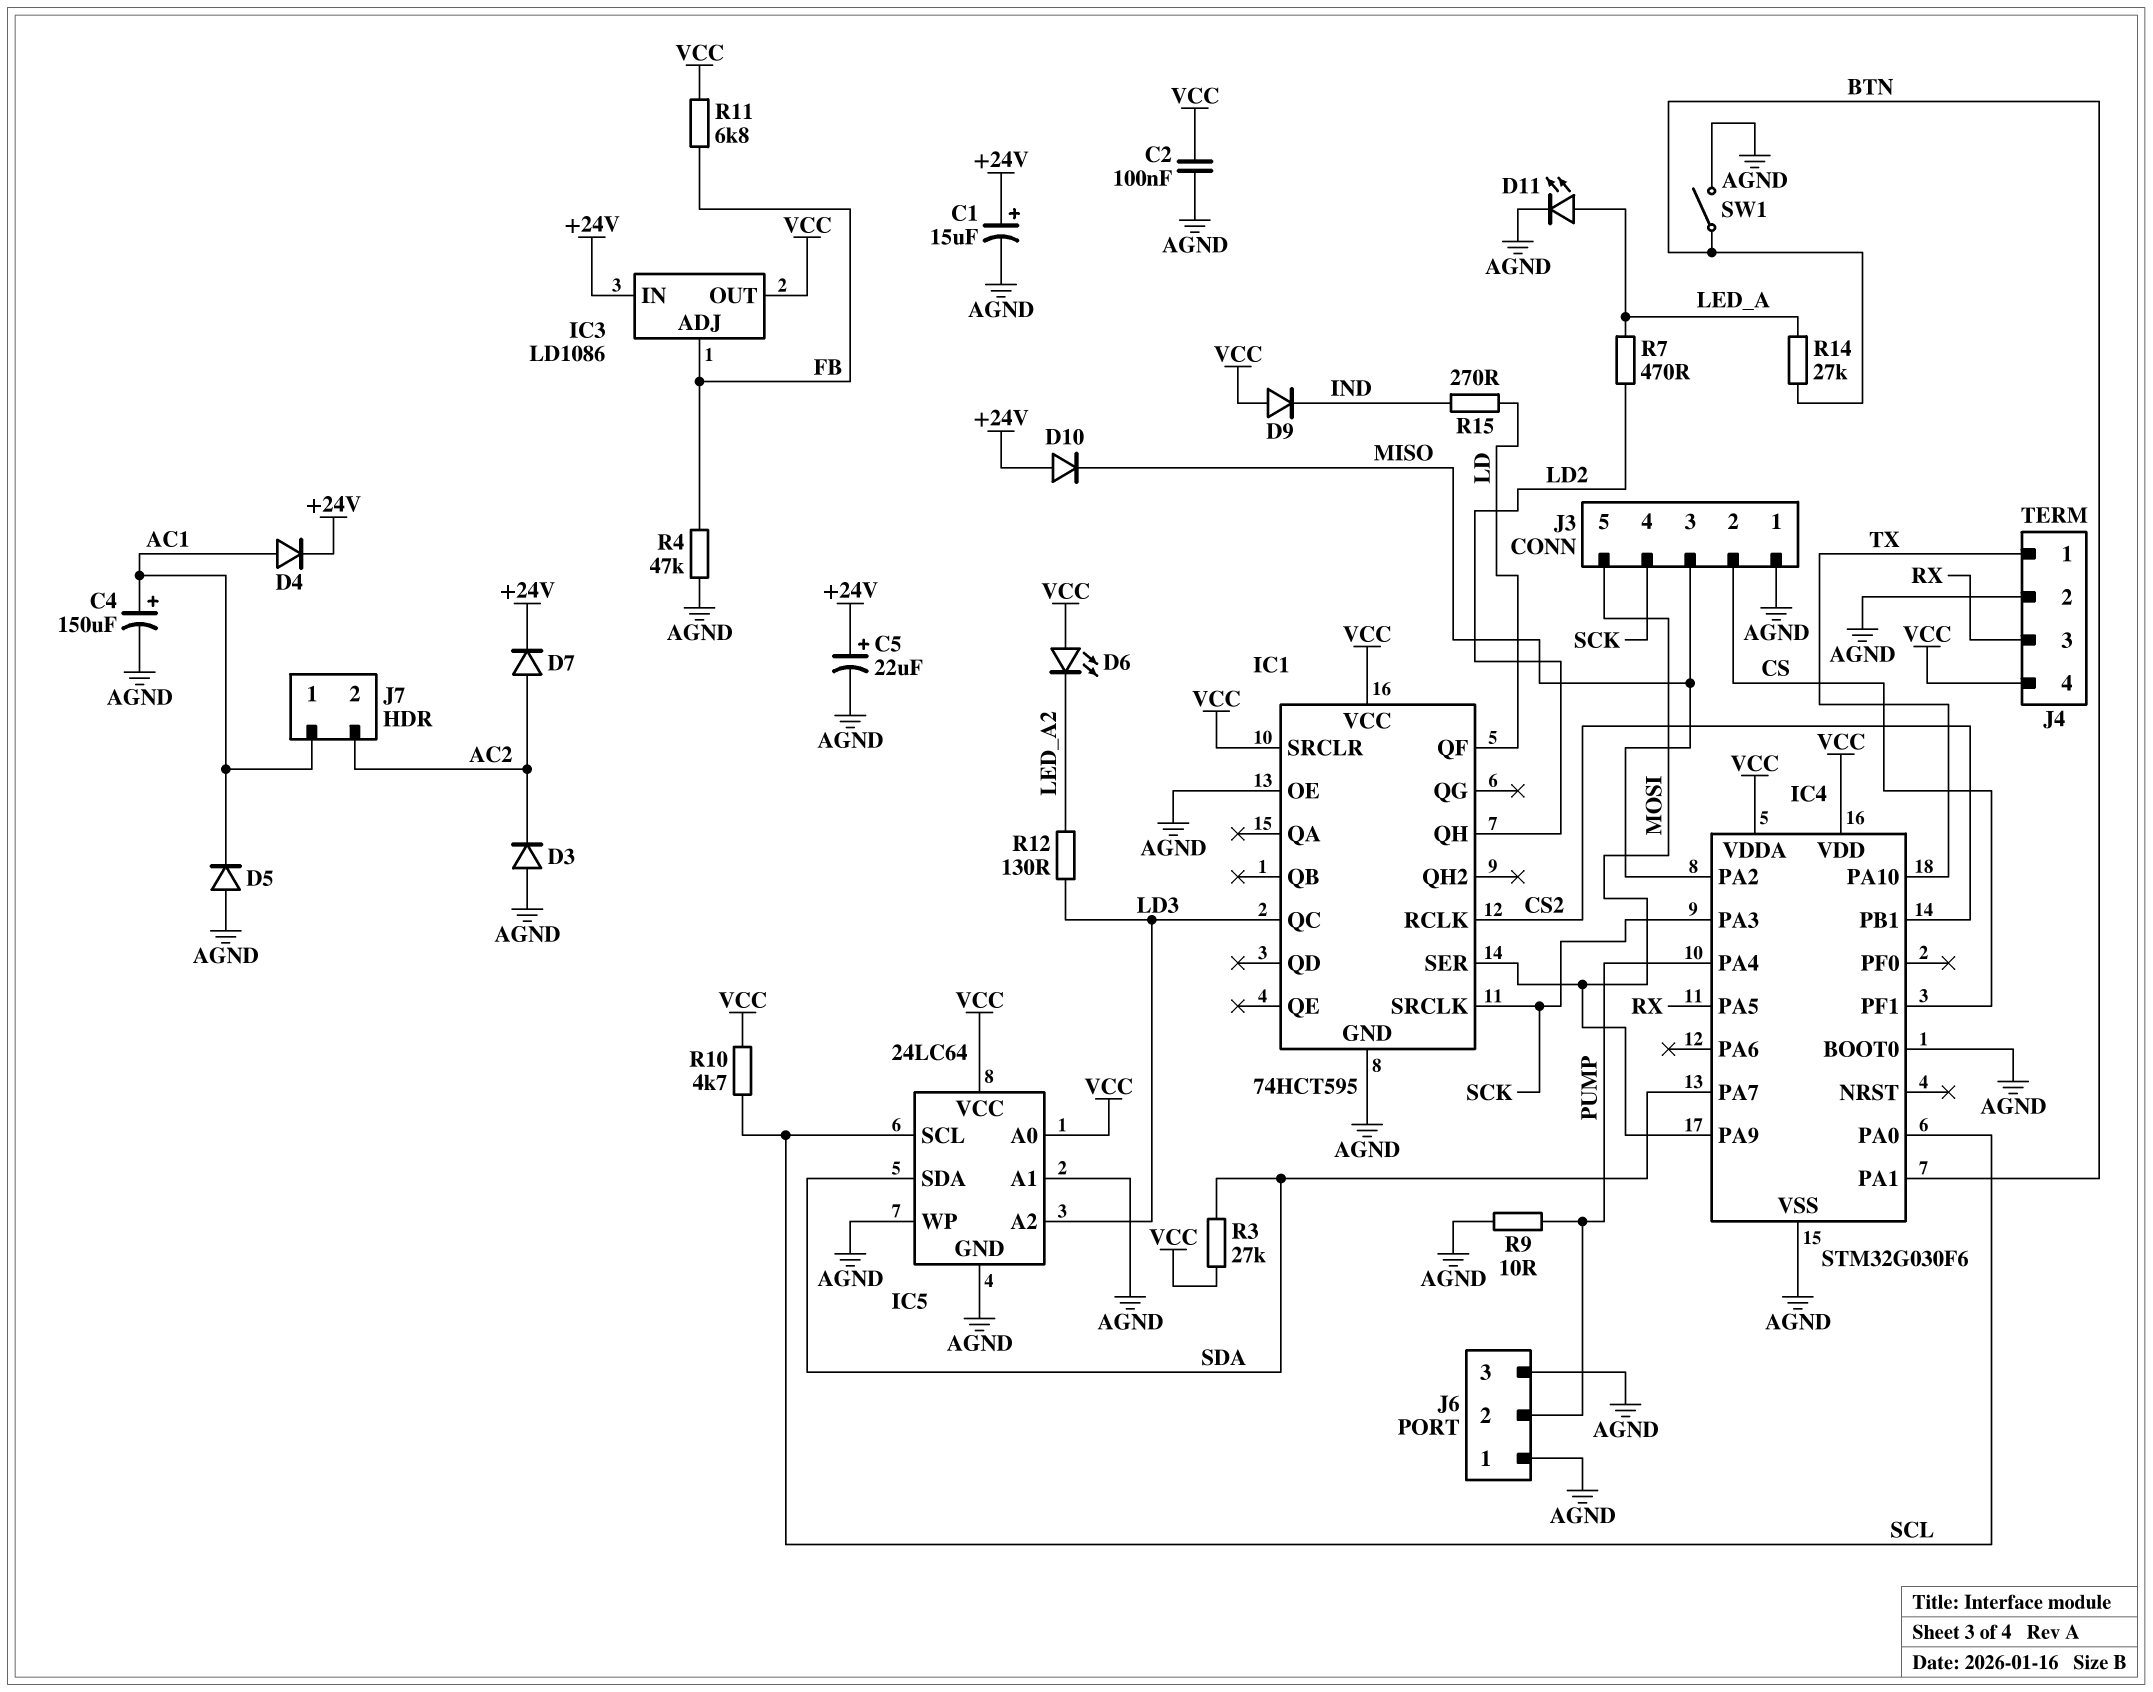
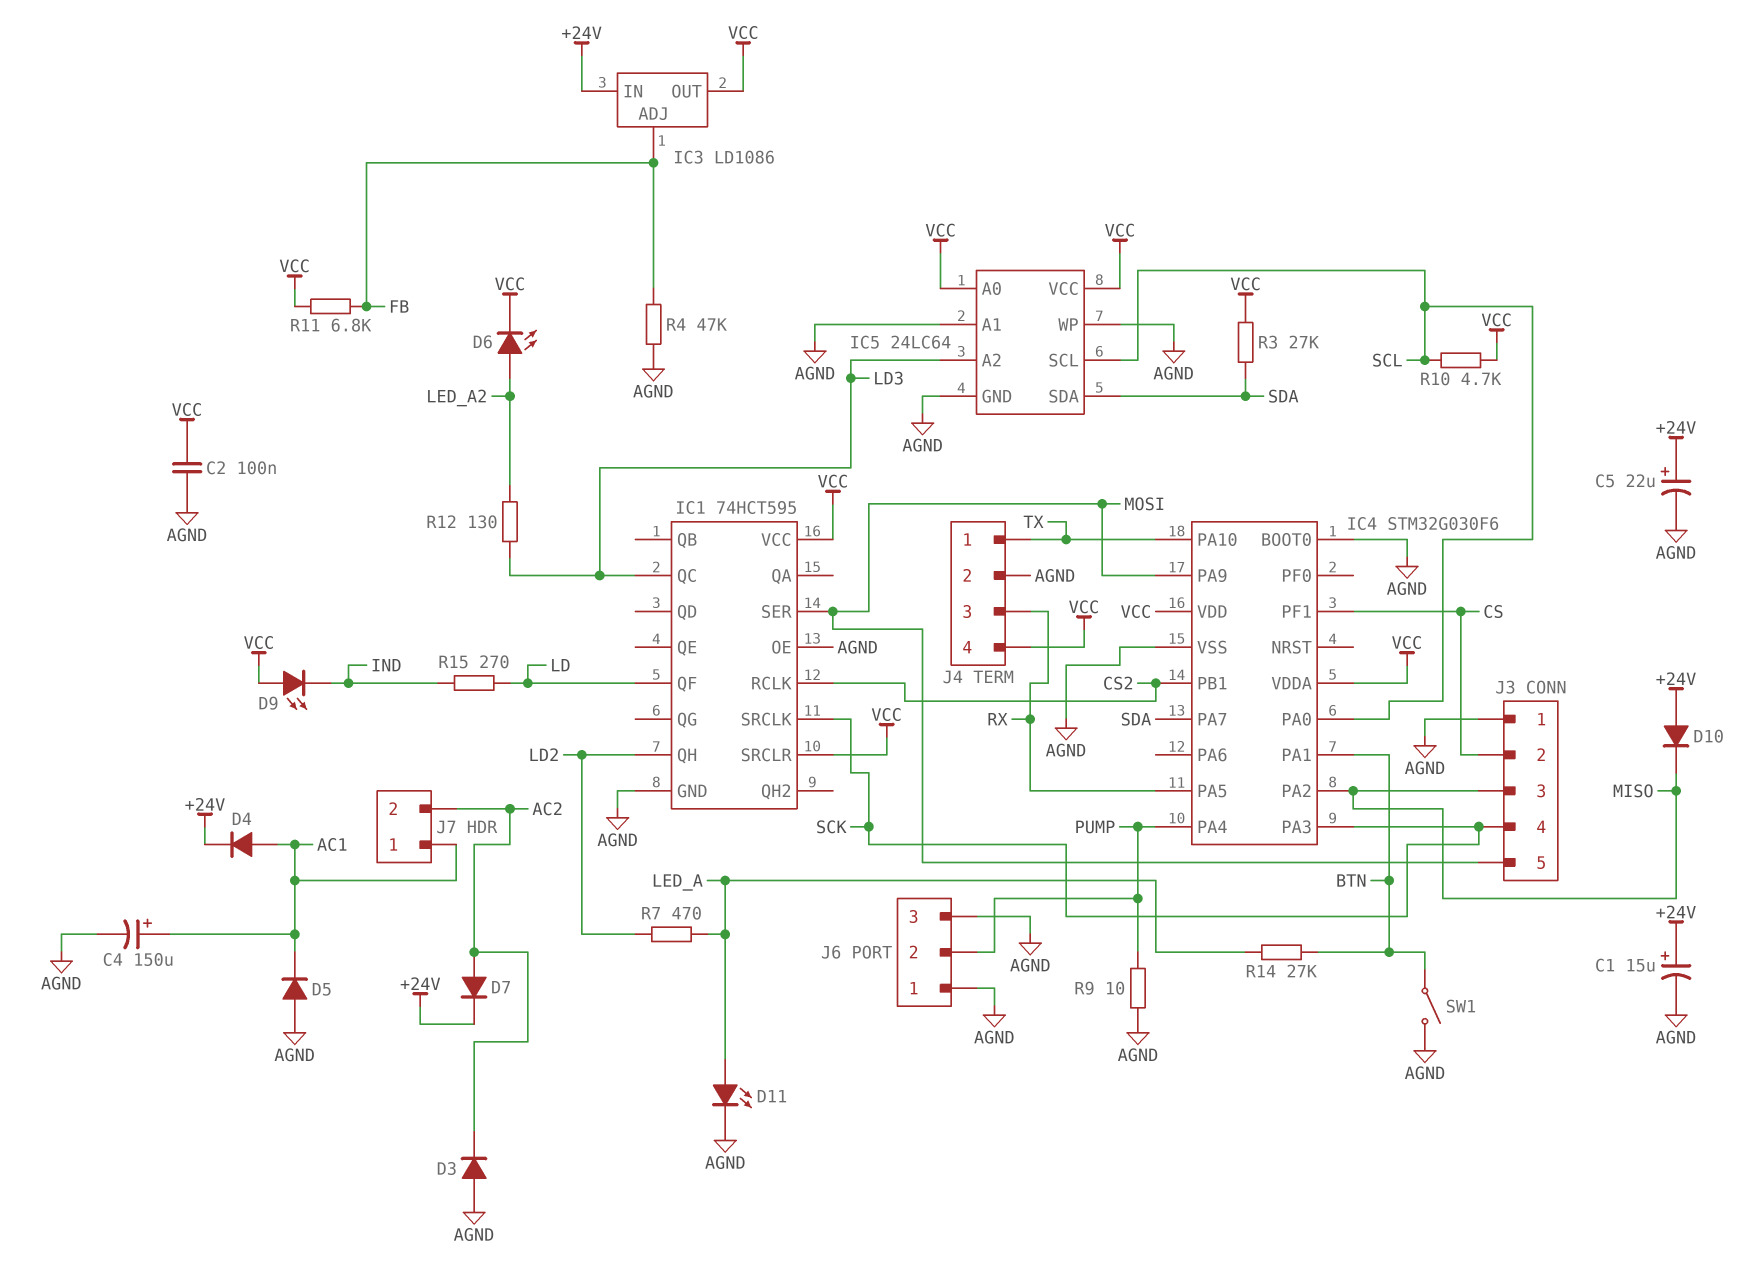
D6: LED (A VCC, K LED_A2) -> LED (A LED_A2, K VCC)
D9: diode (A VCC, K IND) -> LED (A VCC, K IND)

